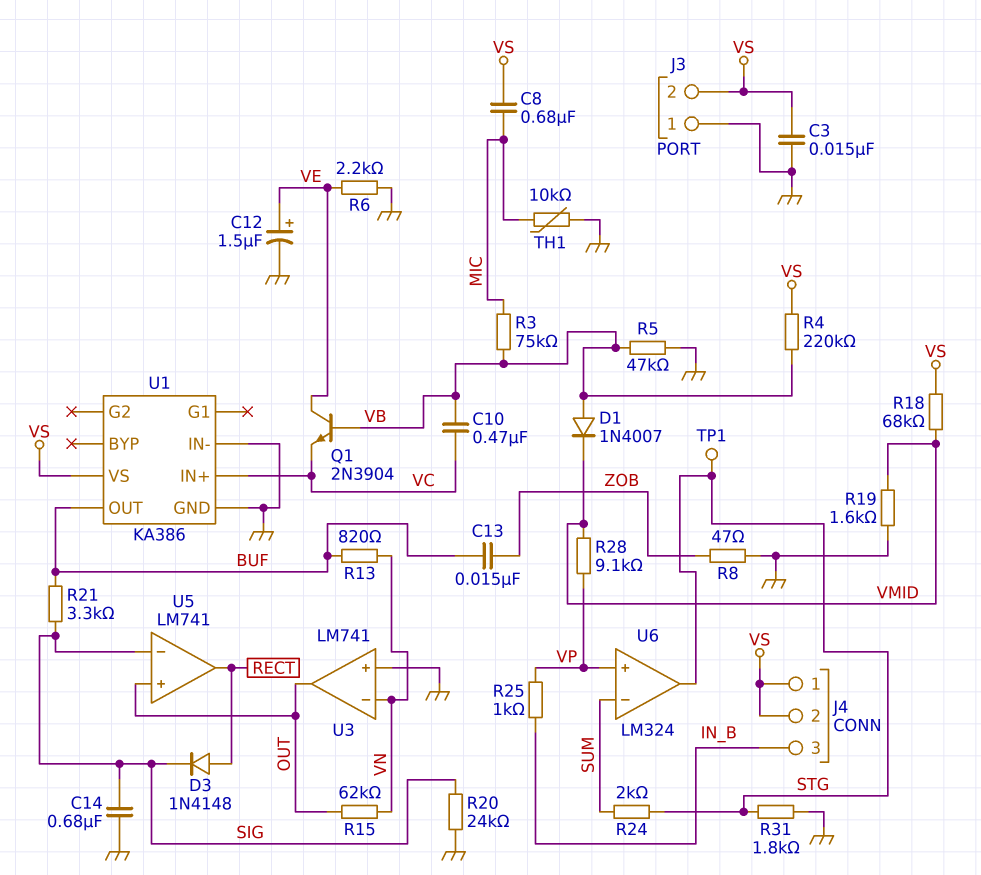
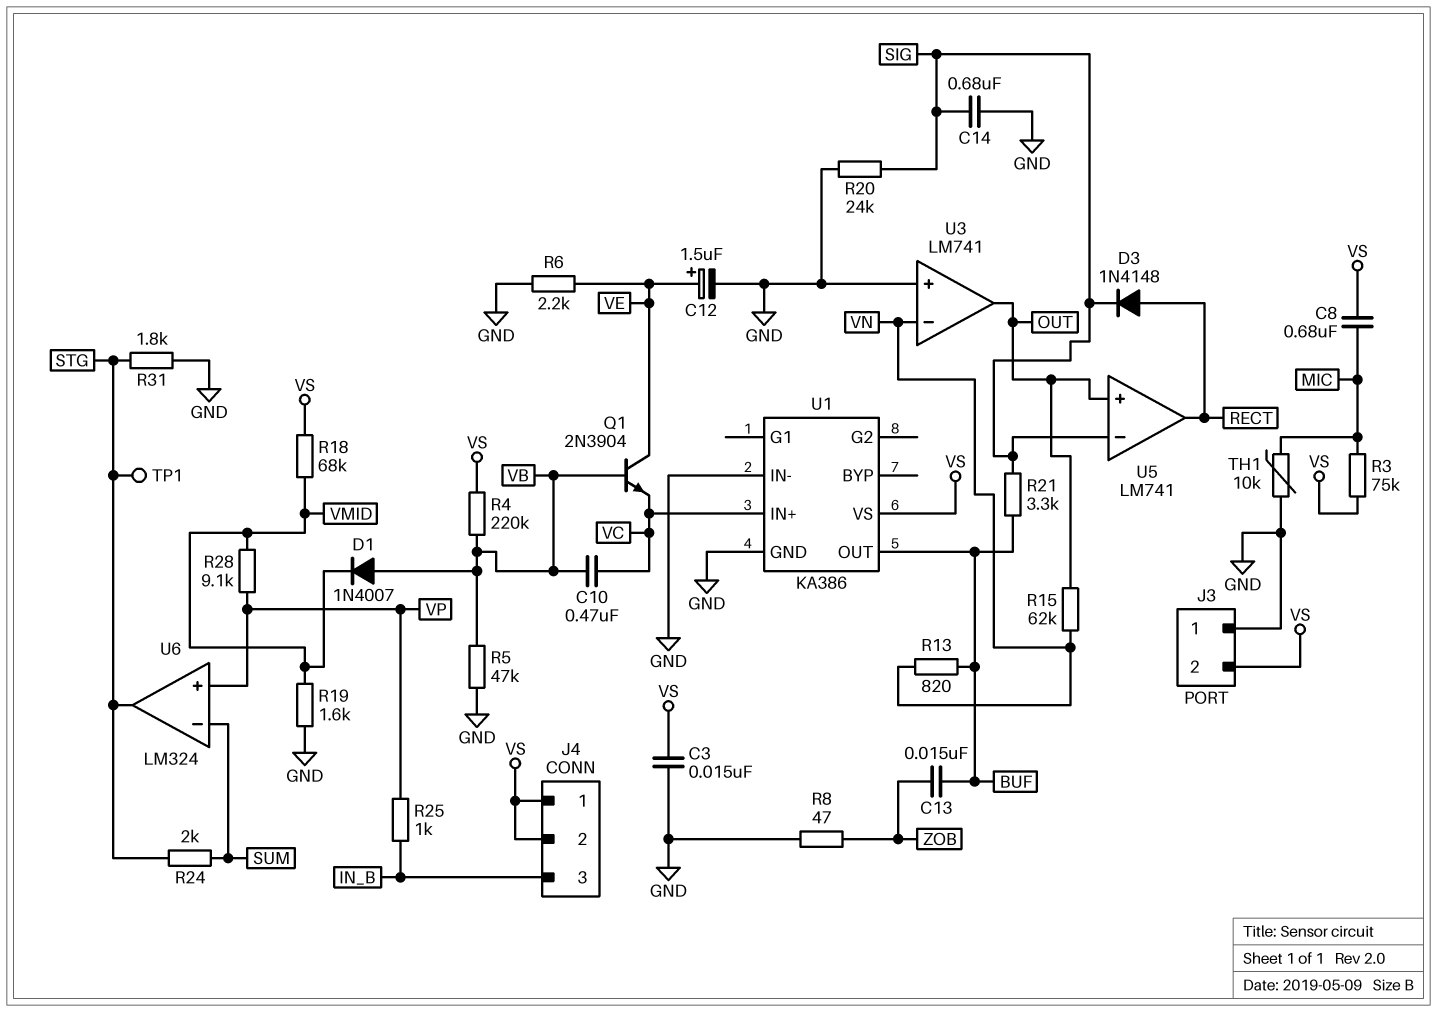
R3: 75k (MIC, VB) -> 75k (MIC, VS)

